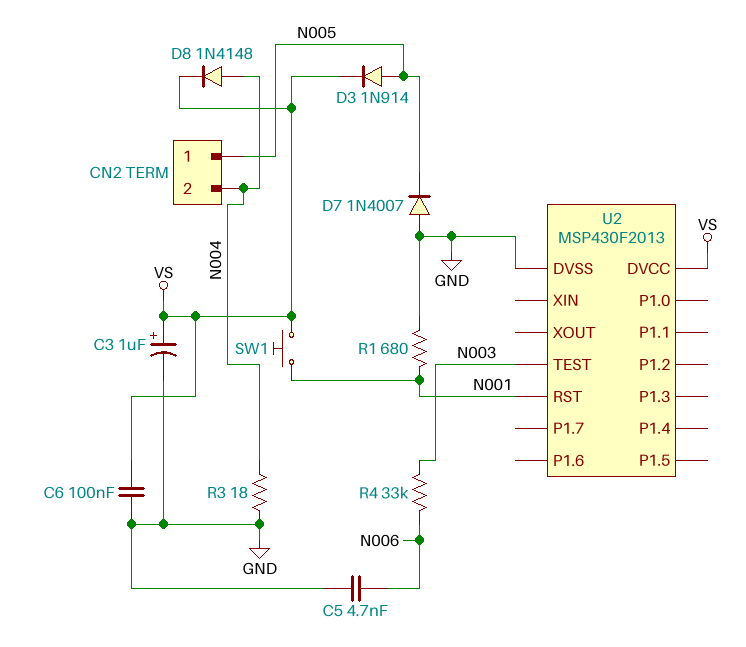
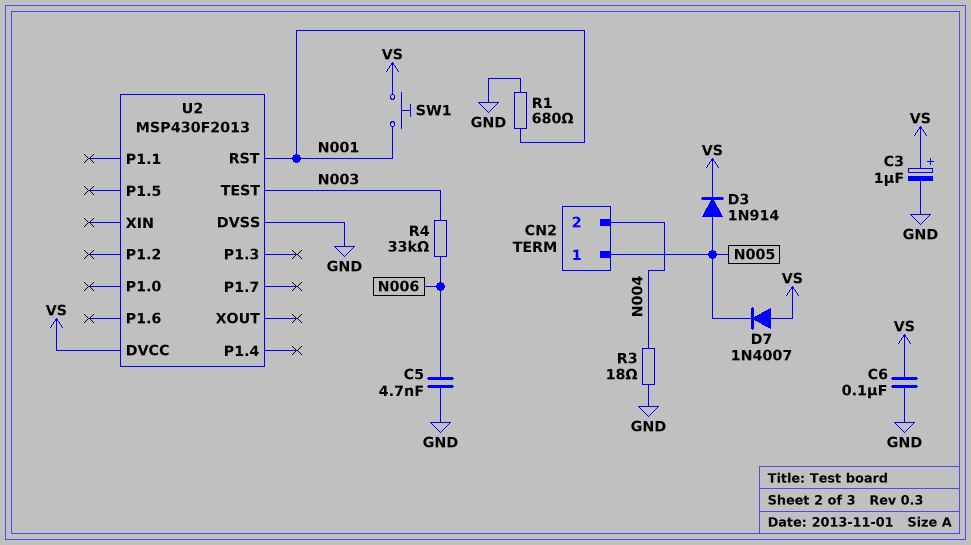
D7: diode 1N4007 (A GND, K N005) -> diode 1N4007 (A VS, K N005)
D8: diode 1N4148 (A N004, K VS) -> none

